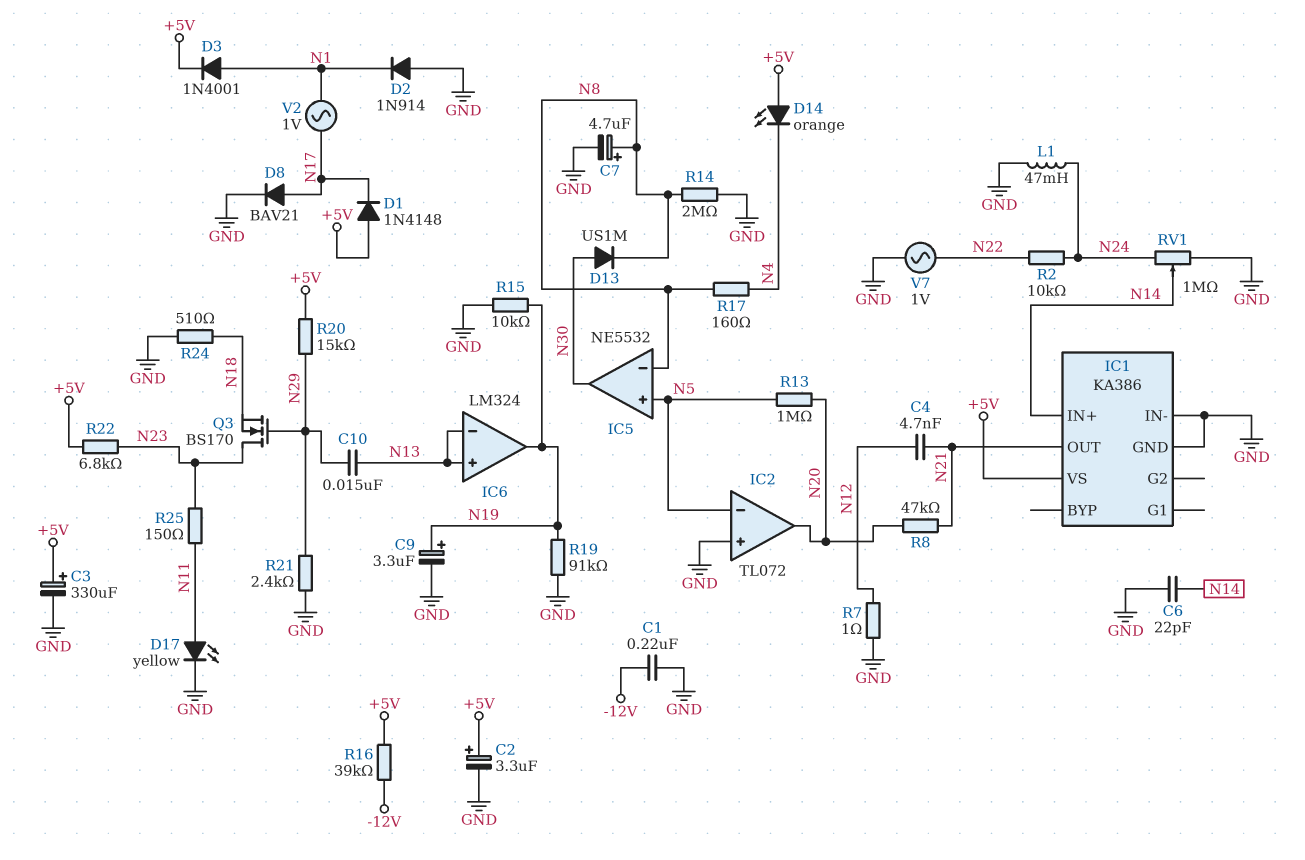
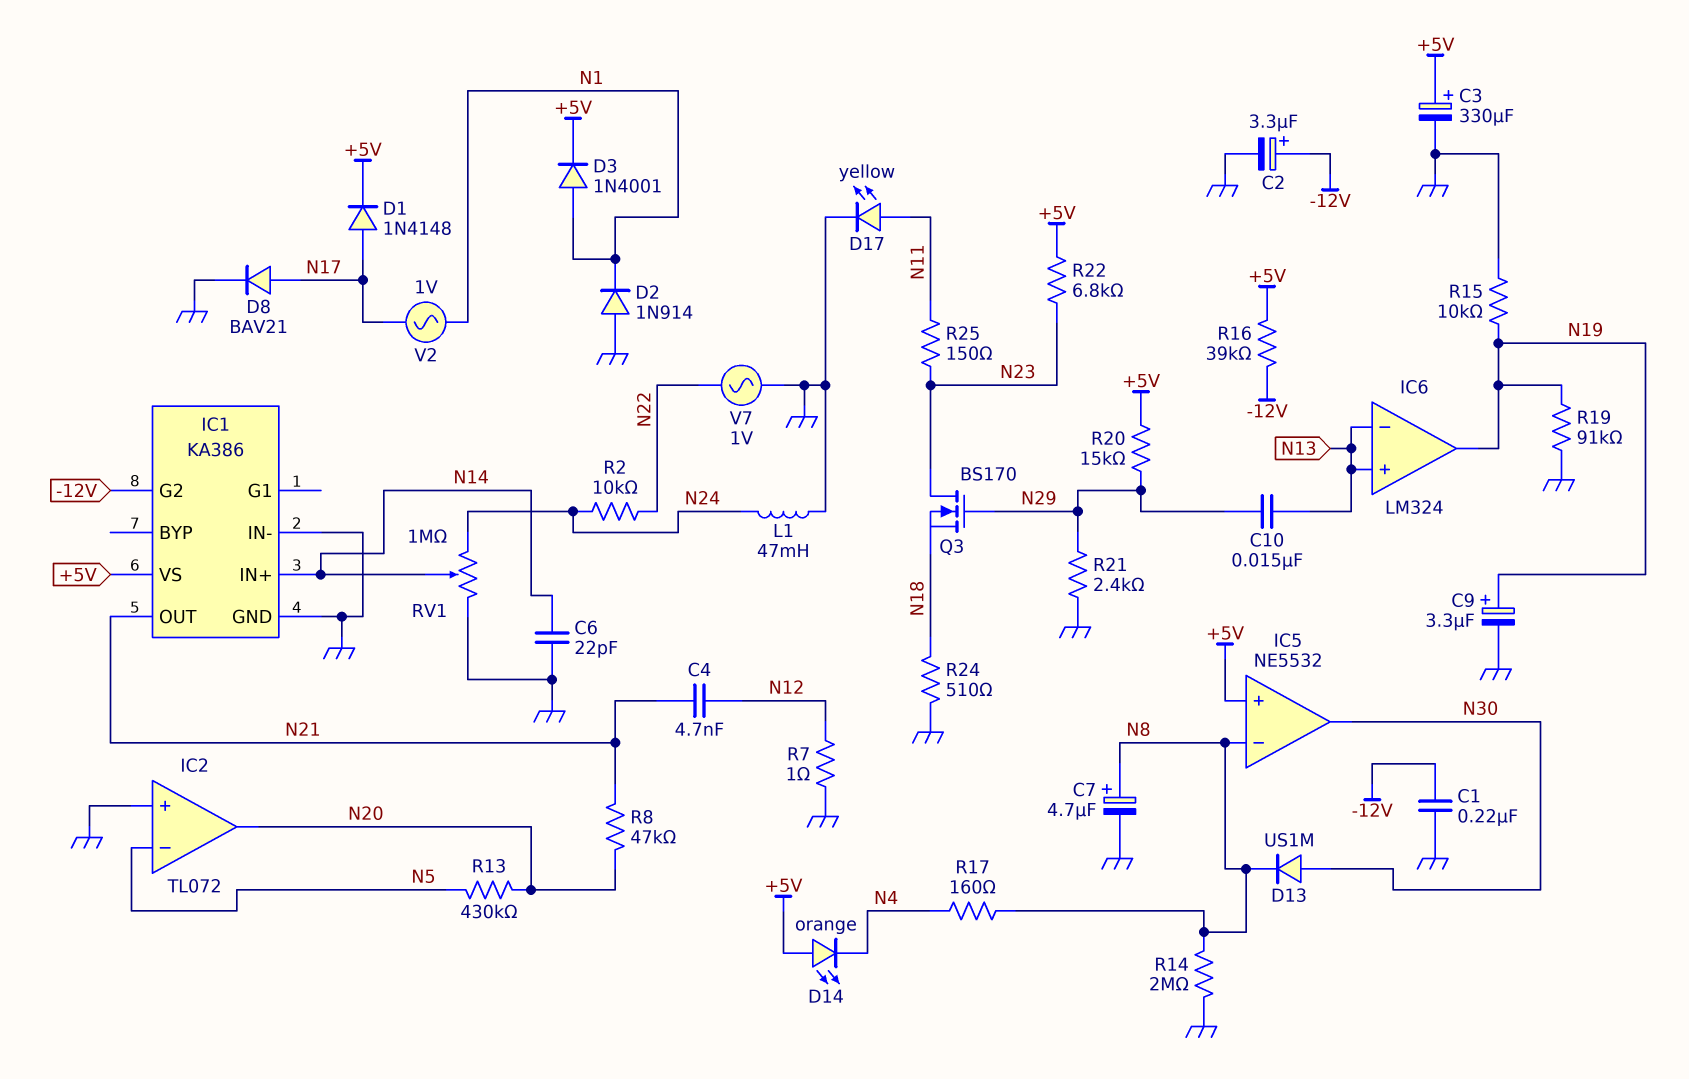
C2: 3.3uF (plus +5V, minus GND) -> 3.3uF (plus -12V, minus GND)
D1: diode 1N4148 (A +5V, K N17) -> diode 1N4148 (A N17, K +5V)
IC1 pin G2: none -> -12V
IC5 pin in+: N5 -> +5V
R13: 1M (N5, N20) -> 430k (N5, N20)

